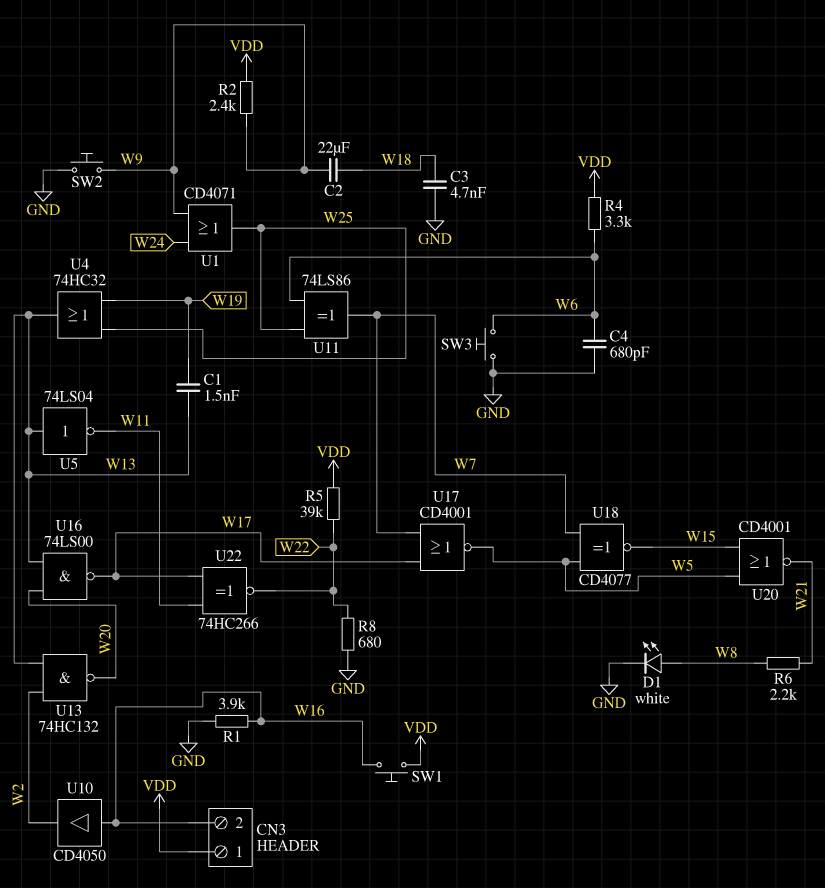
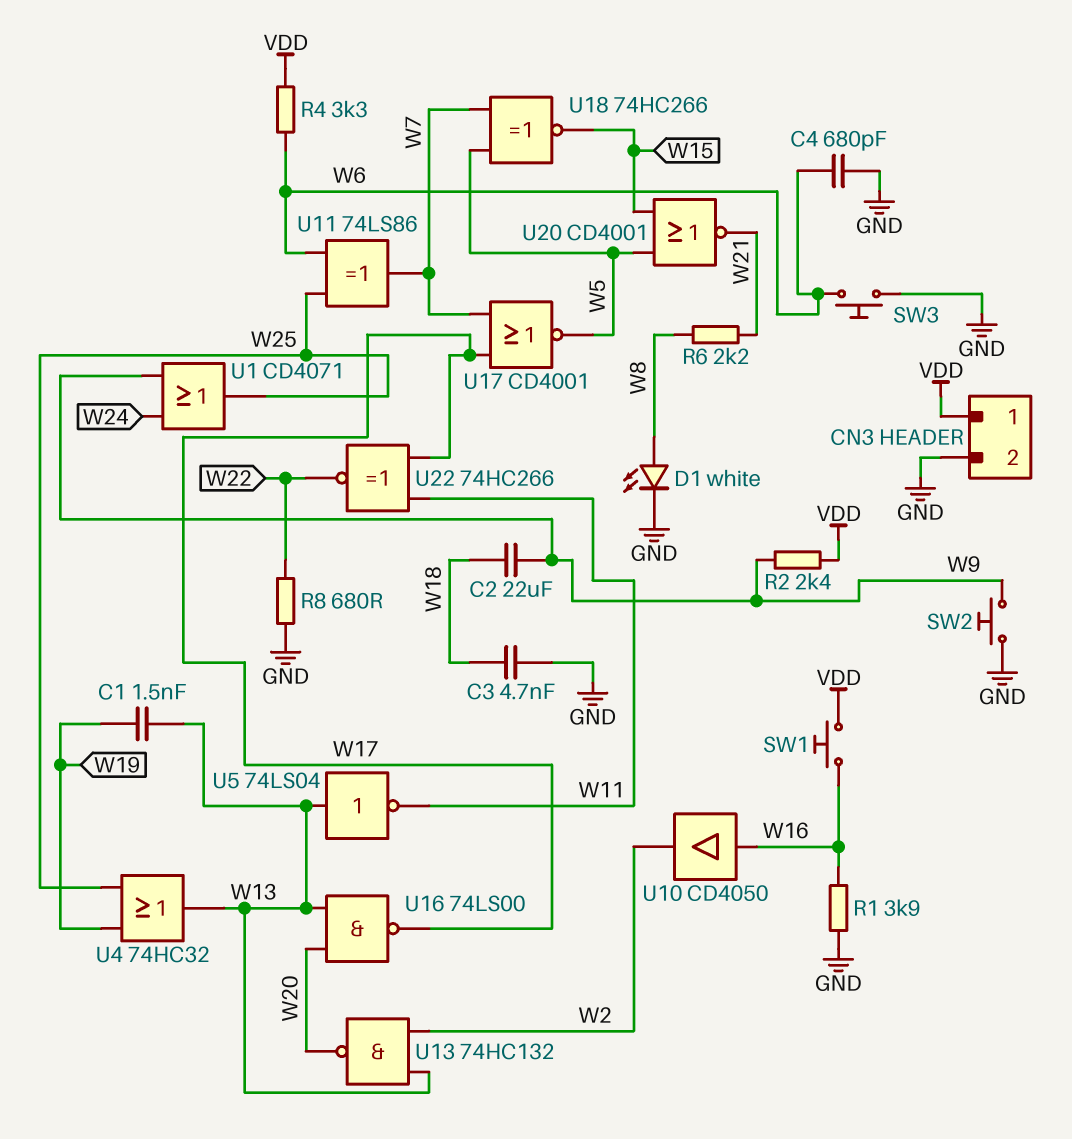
CN3 pin 2: W16 -> GND
R5: 39k (VDD, W22) -> none
U18: XNOR CD4077 (in W5, in W7, out W15) -> XNOR 74HC266 (in W5, in W7, out W15)

